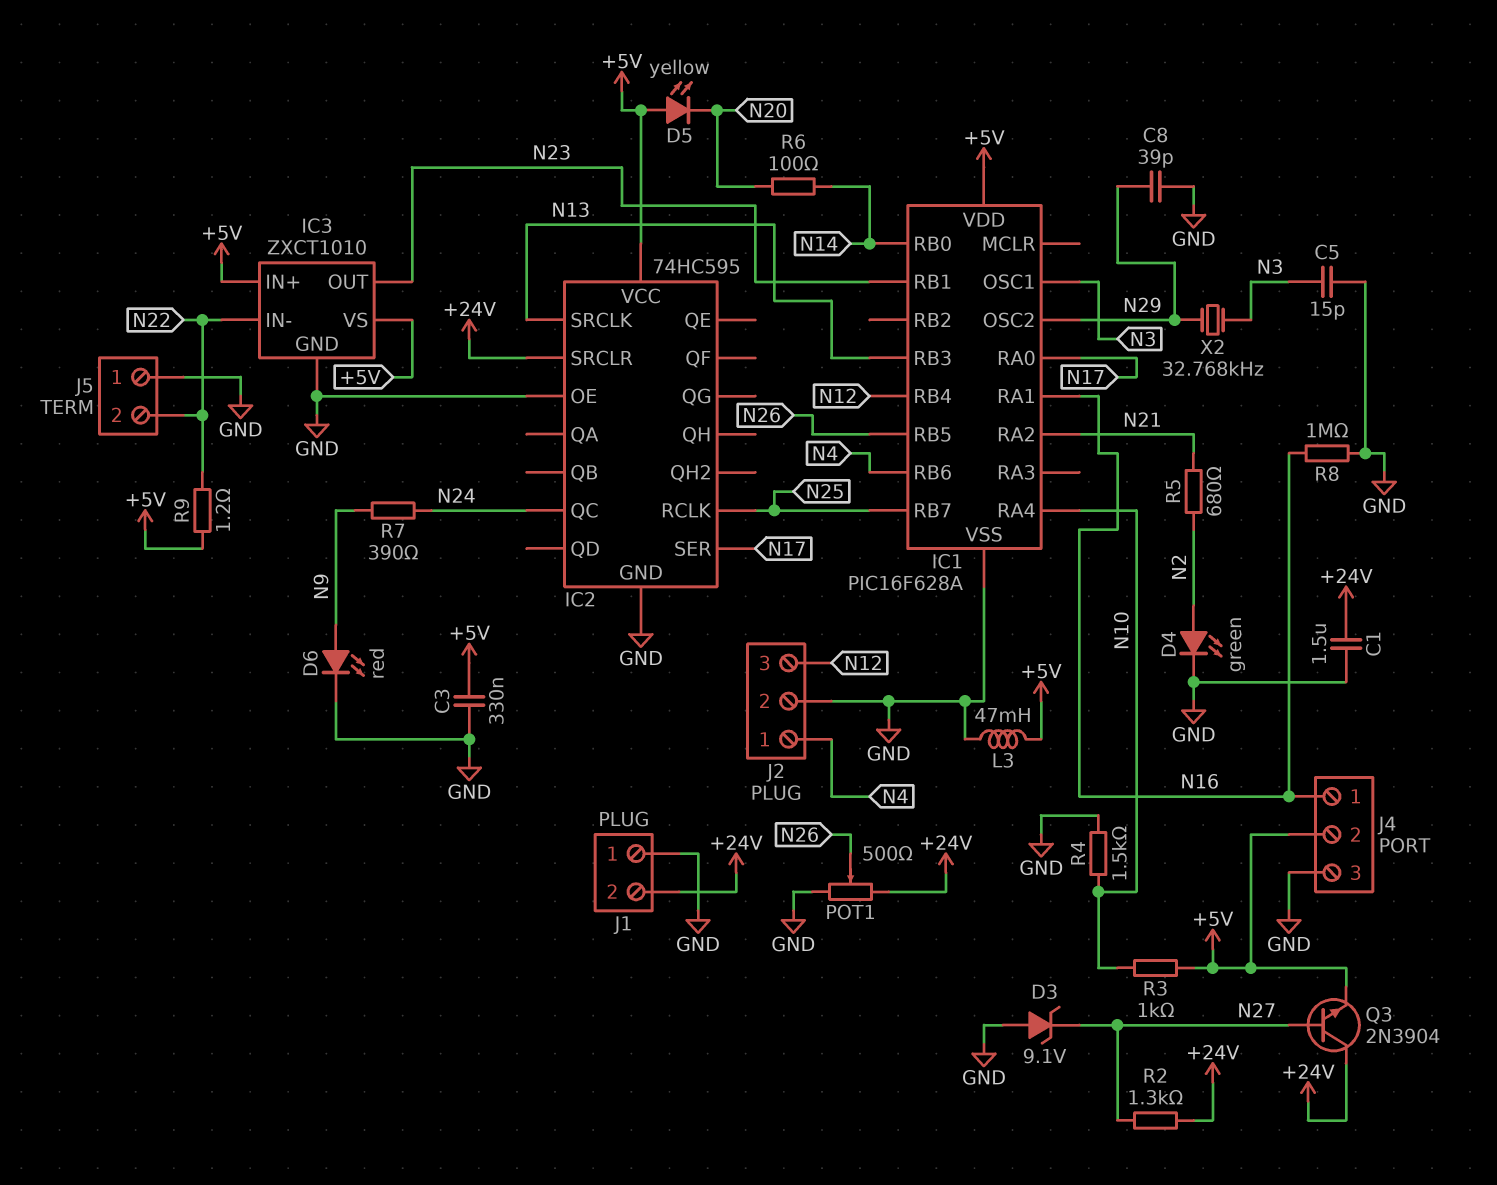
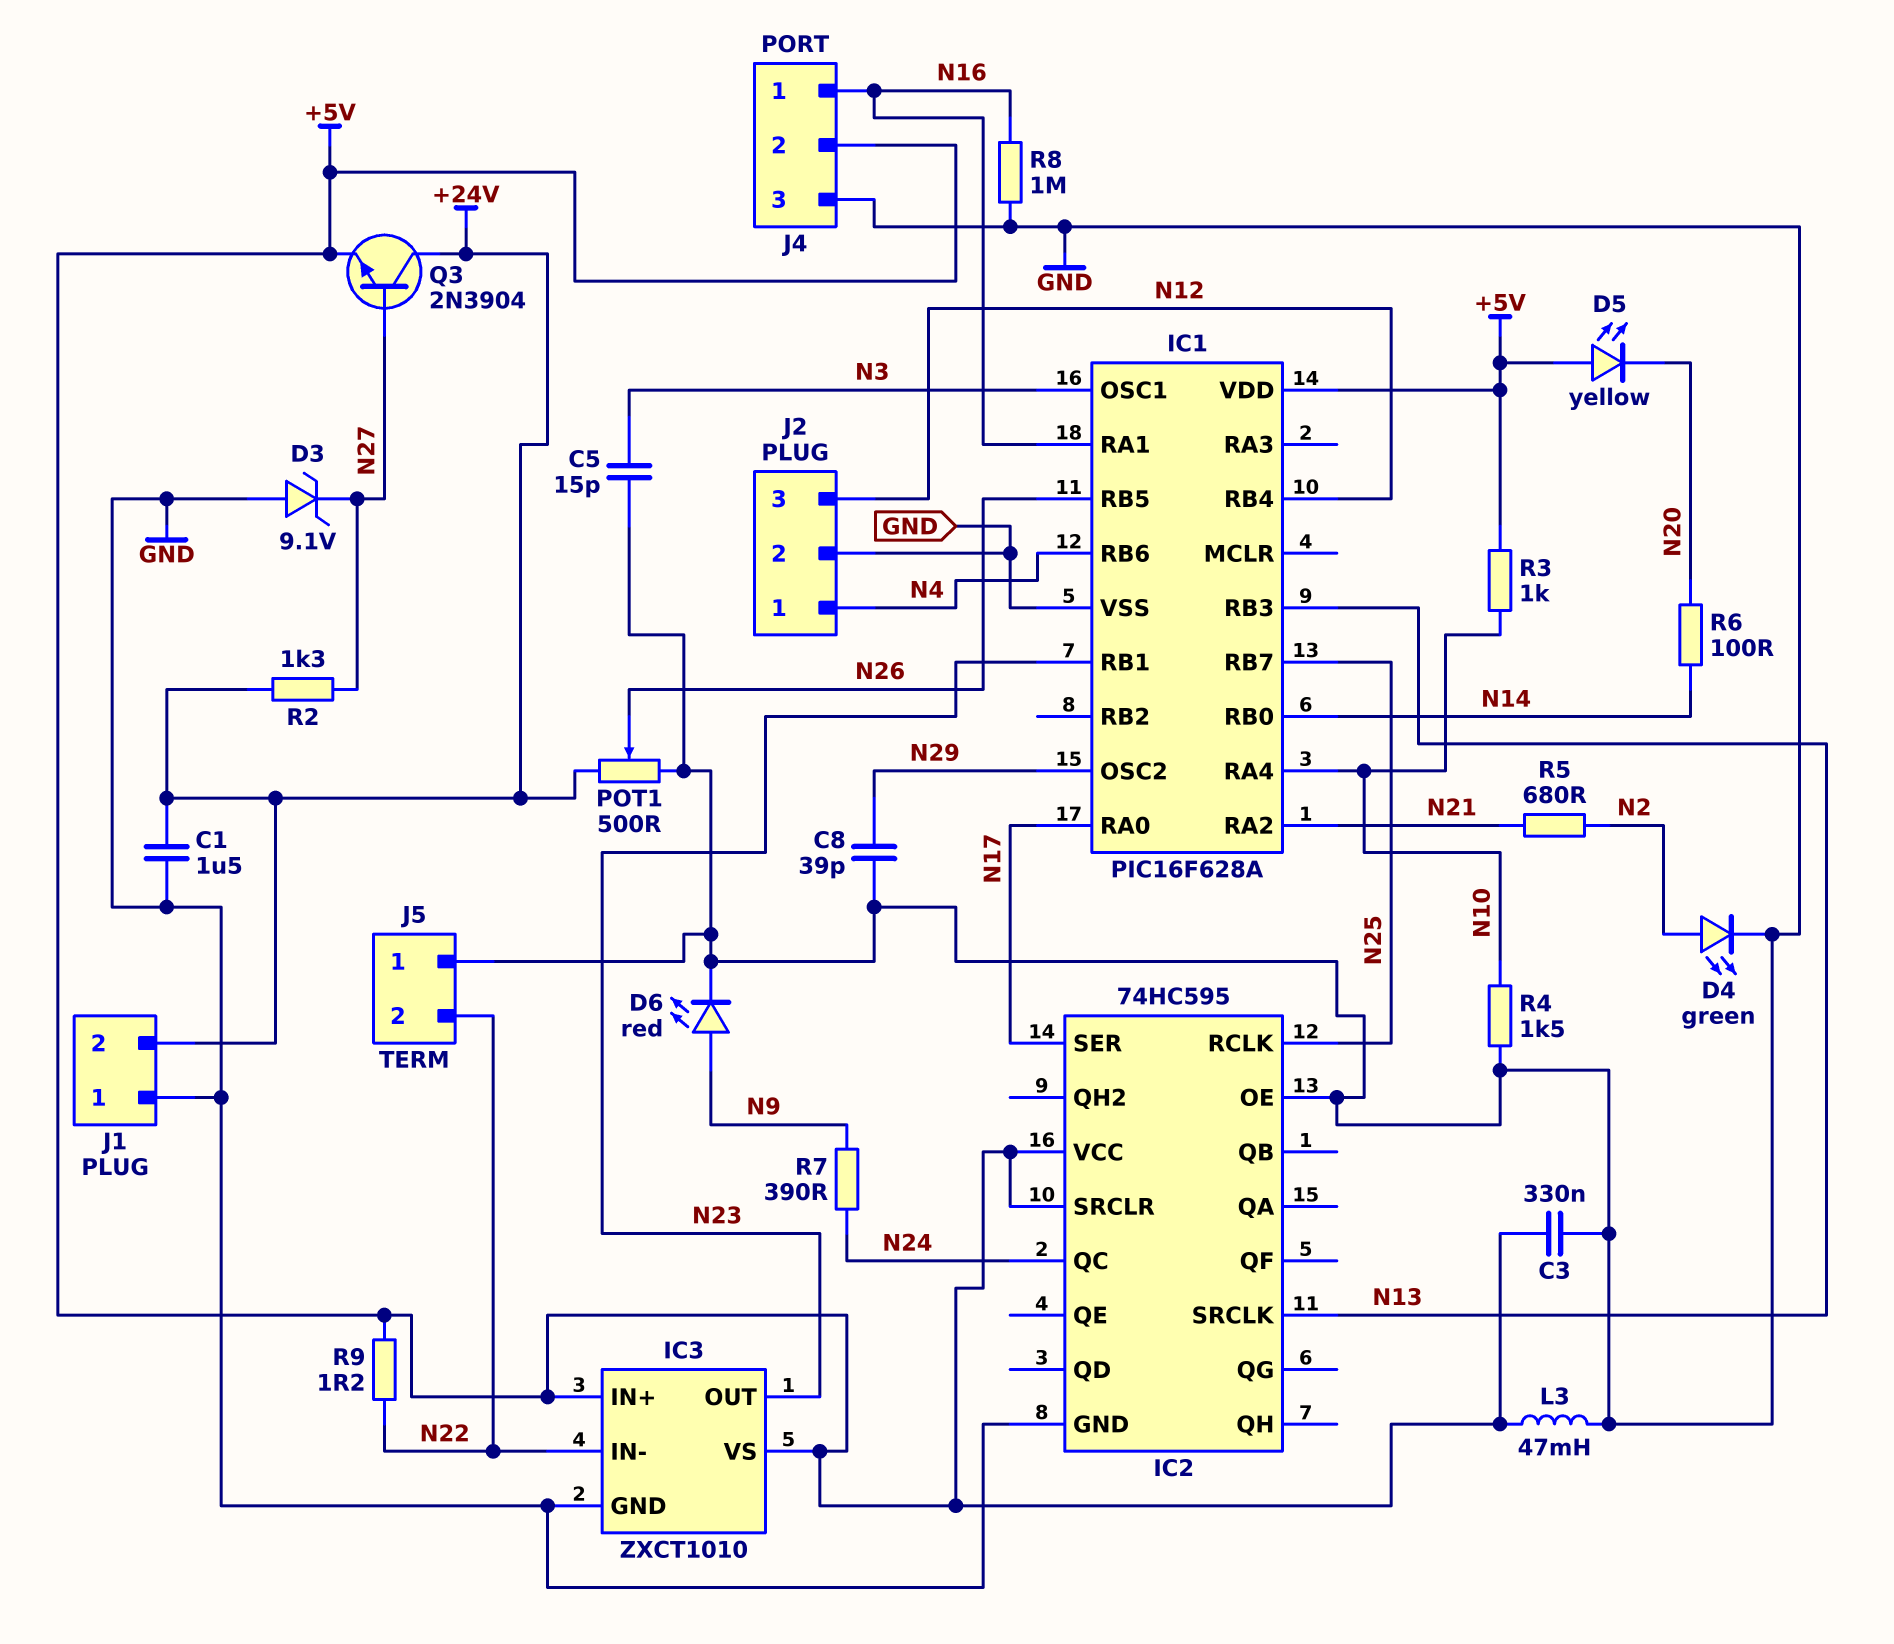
IC2 pin SRCLR: +24V -> +5V
X2: 32.768kHz (N3, N29) -> none

